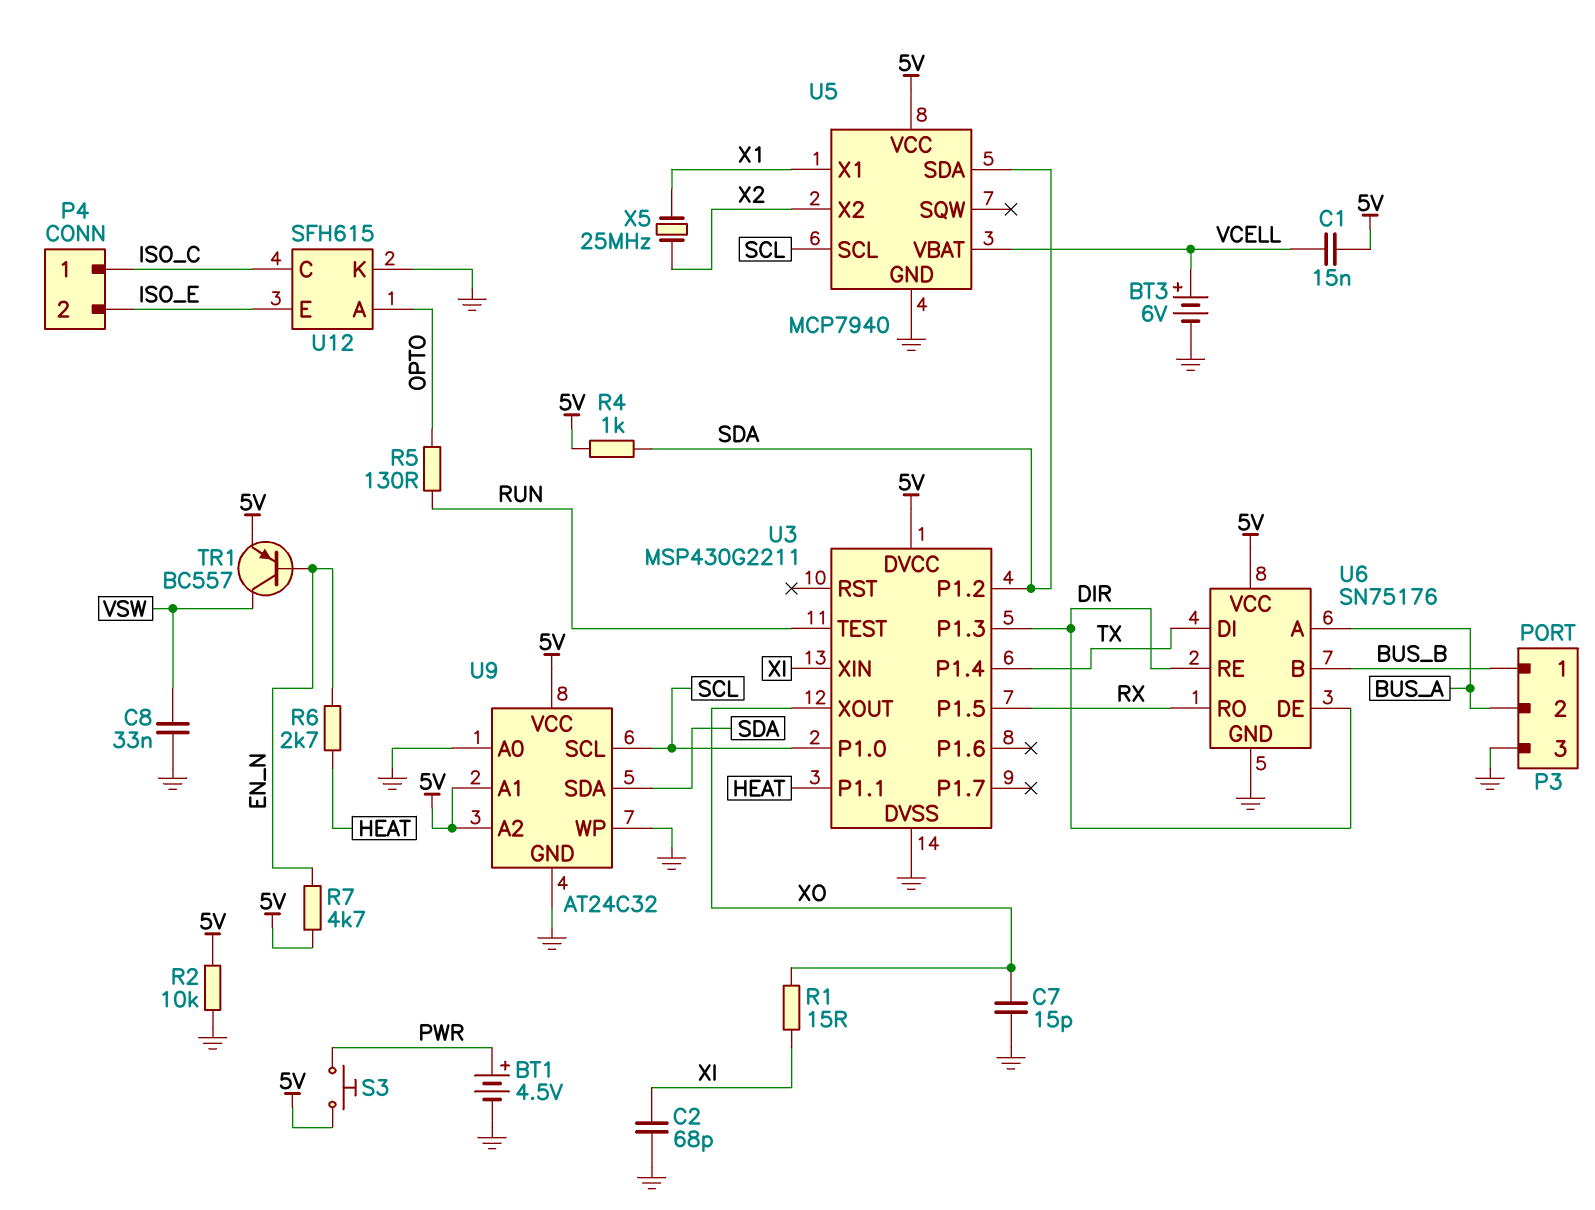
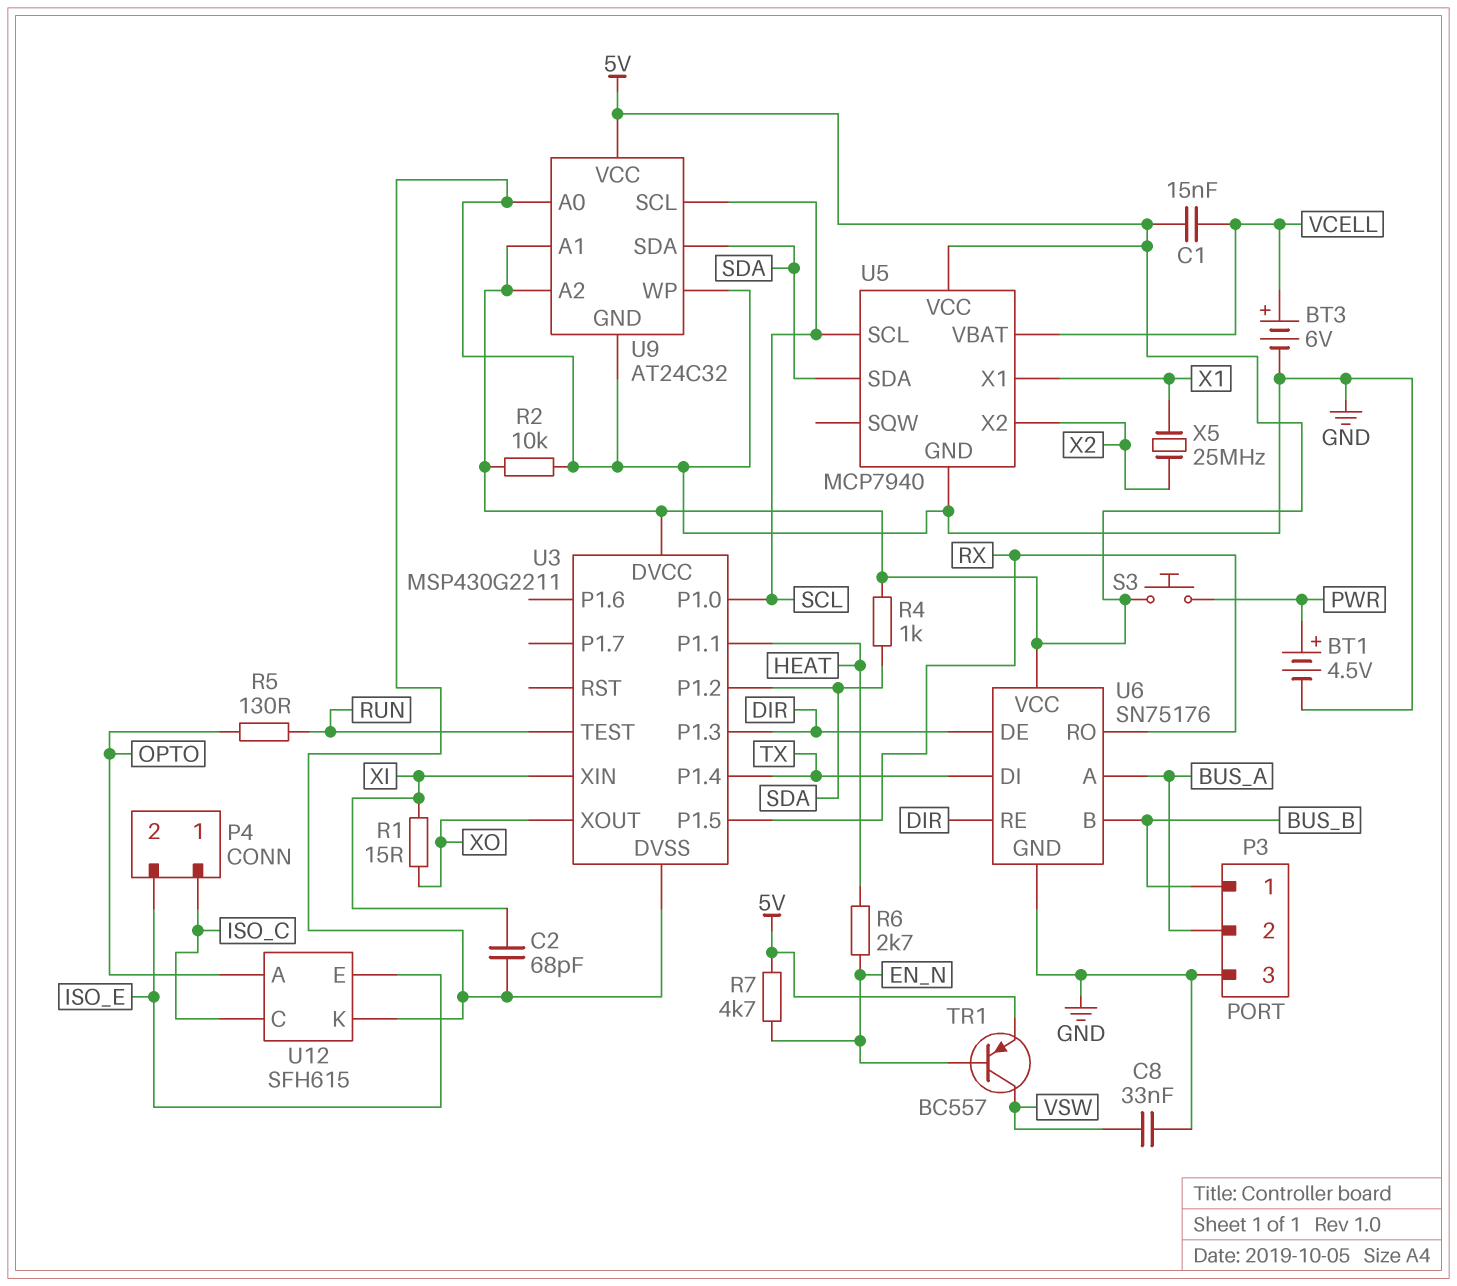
C7: 15pF (GND, XO) -> none

